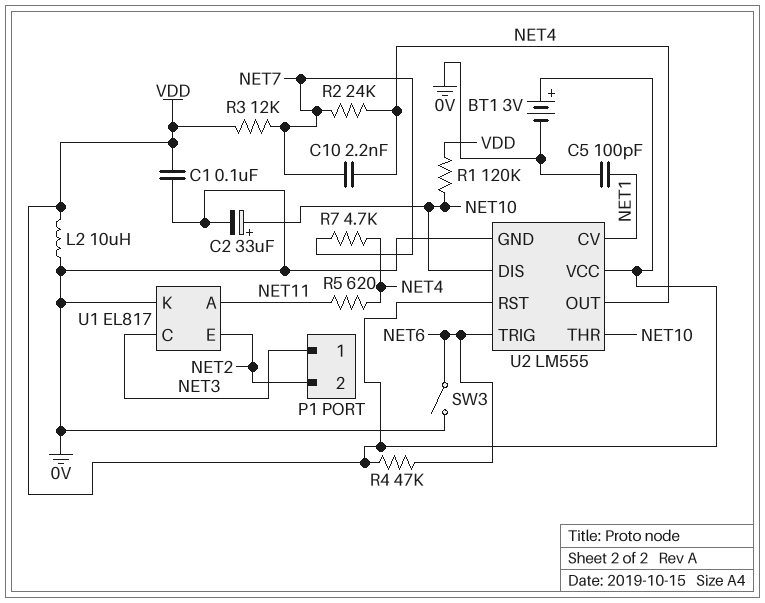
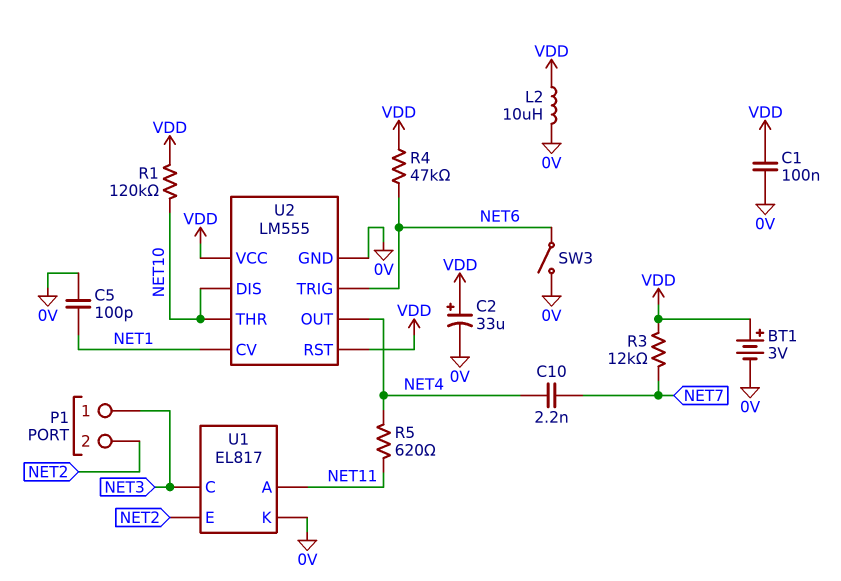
C2: 33uF (plus NET10, minus 0V) -> 33uF (plus VDD, minus 0V)
R2: 24k (NET4, NET7) -> none
R7: 4.7k (NET4, NET7) -> none

